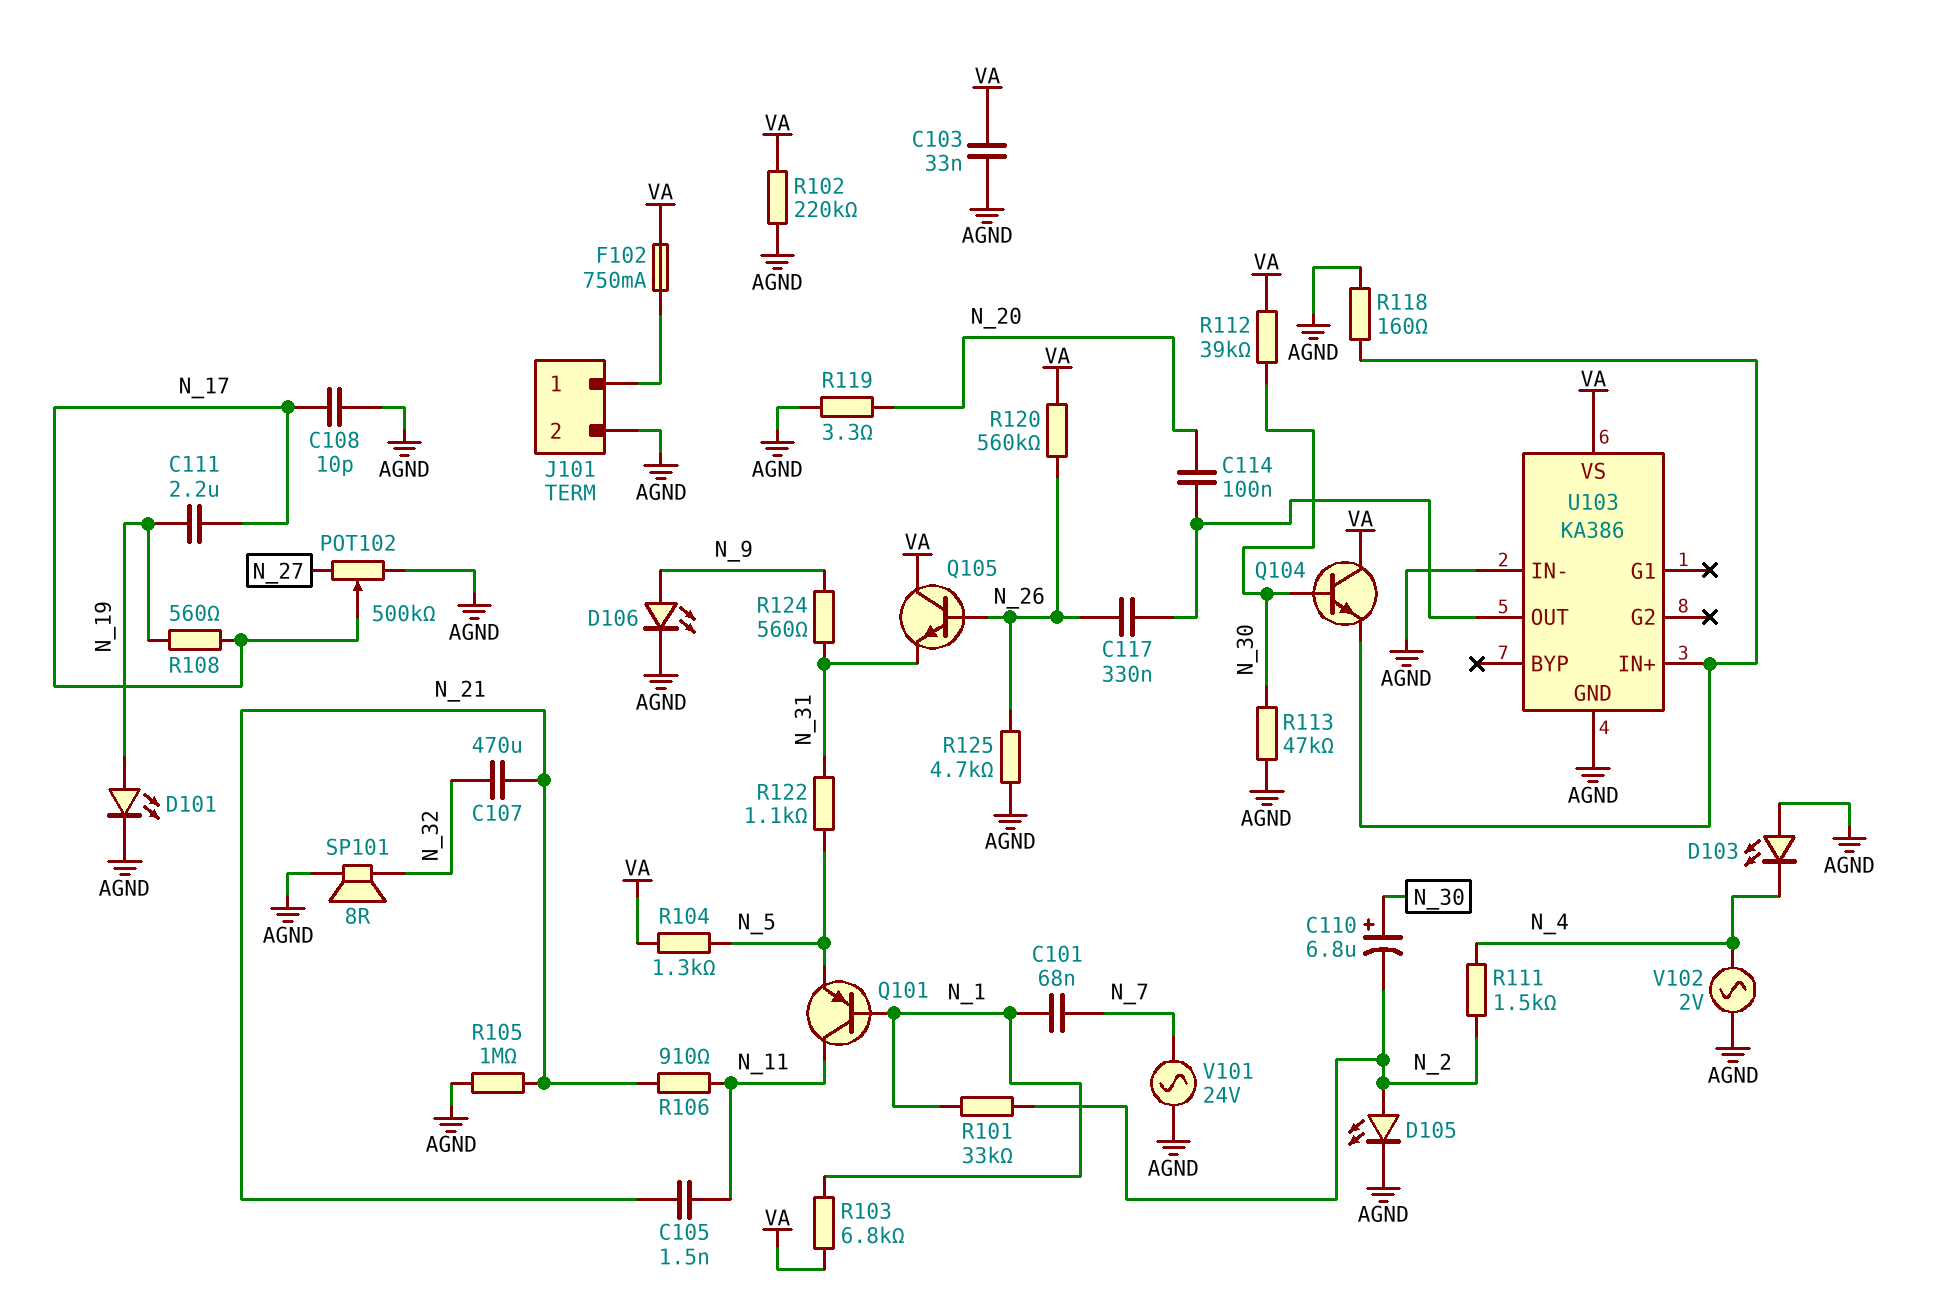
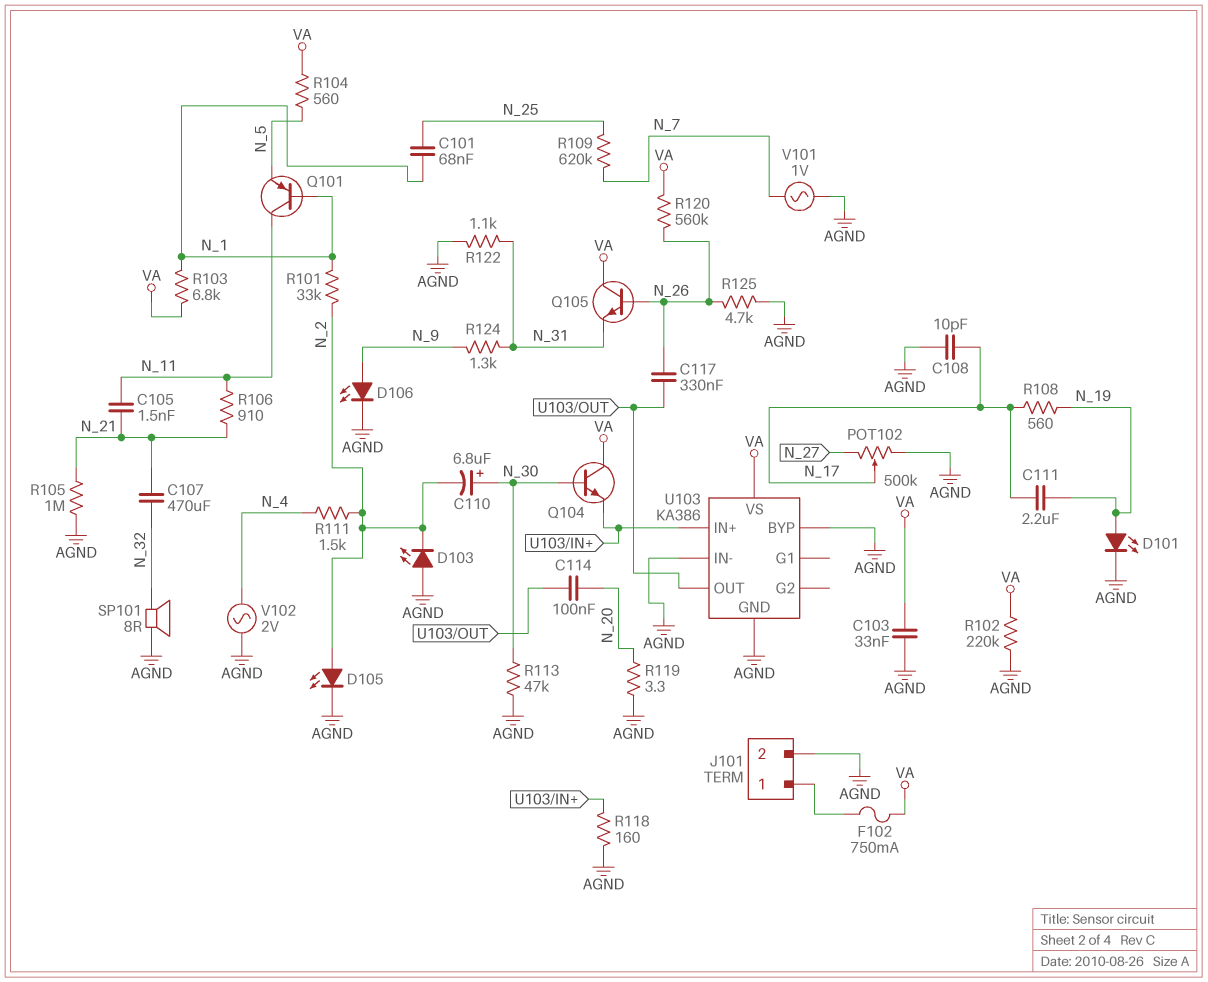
C101: 68nF (N_1, N_7) -> 68nF (N_1, N_25)
D103: LED (A AGND, K N_4) -> LED (A AGND, K N_2)
R104: 1.3k (N_5, VA) -> 560 (N_5, VA)
R109: none -> 620k (N_7, N_25)
R112: 39k (N_30, VA) -> none
R122: 1.1k (N_5, N_31) -> 1.1k (AGND, N_31)
R124: 560 (N_9, N_31) -> 1.3k (N_9, N_31)
U103 pin BYP: none -> AGND
V101: AC 24V (AGND, N_7) -> AC 1V (AGND, N_7)

